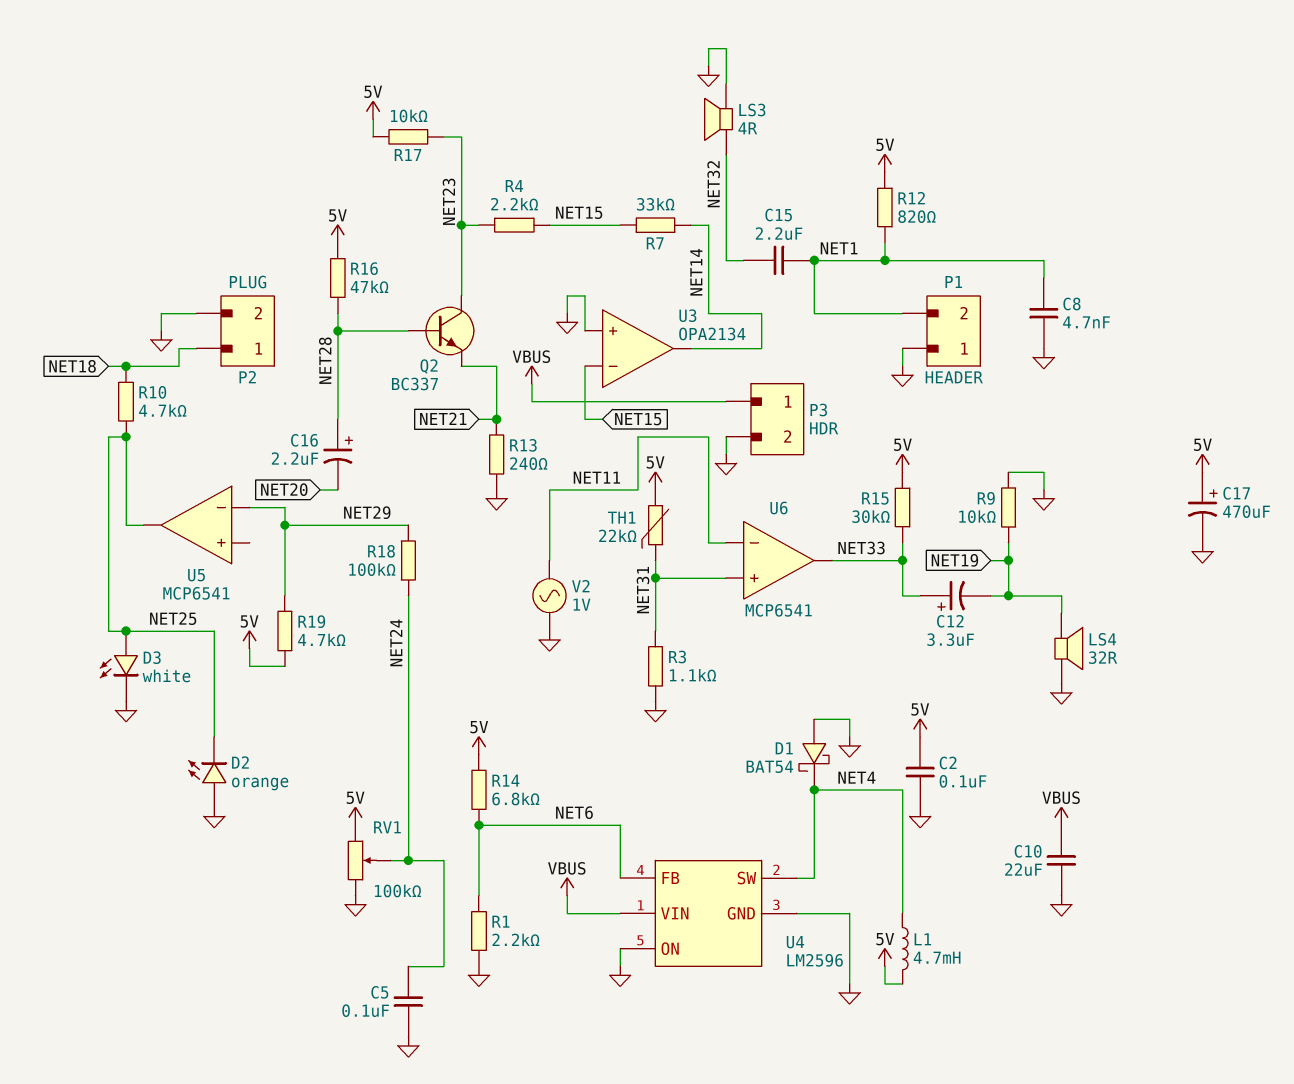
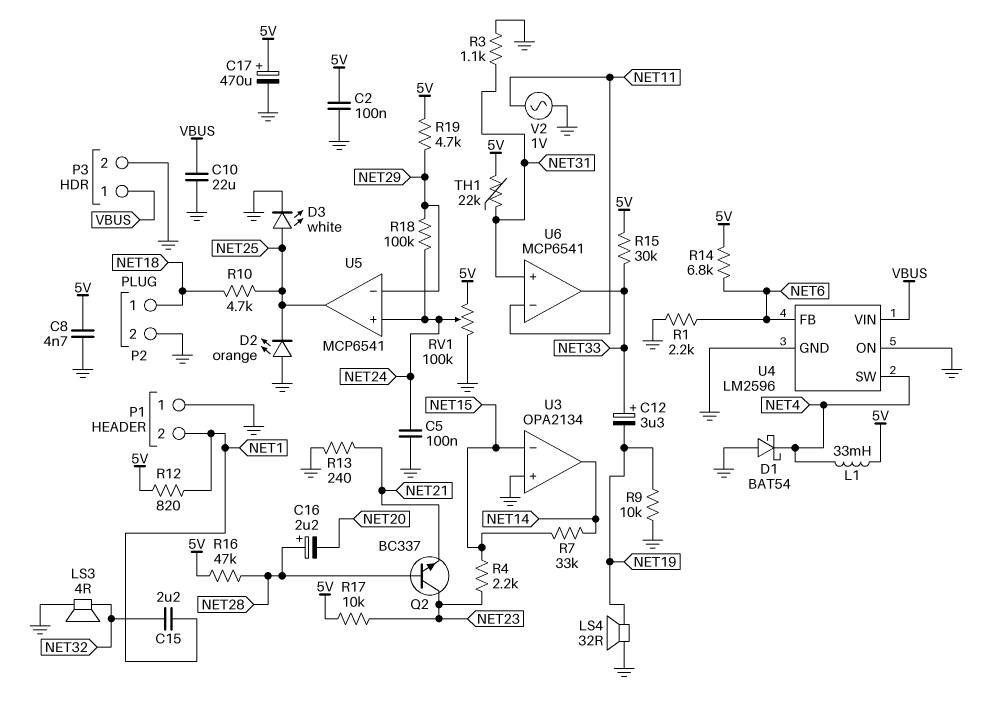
C8: 4.7nF (GND, NET1) -> 4.7nF (5V, GND)
L1: 4.7mH (5V, NET4) -> 33mH (5V, NET4)
U5 pin in+: none -> NET24

